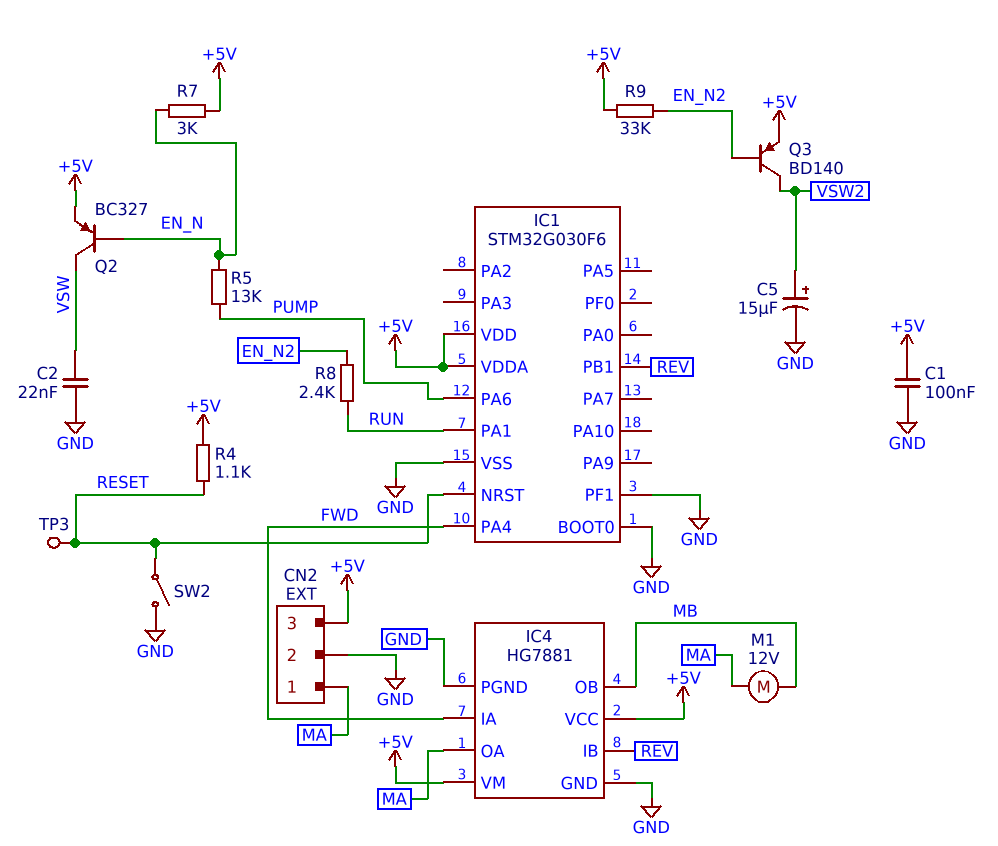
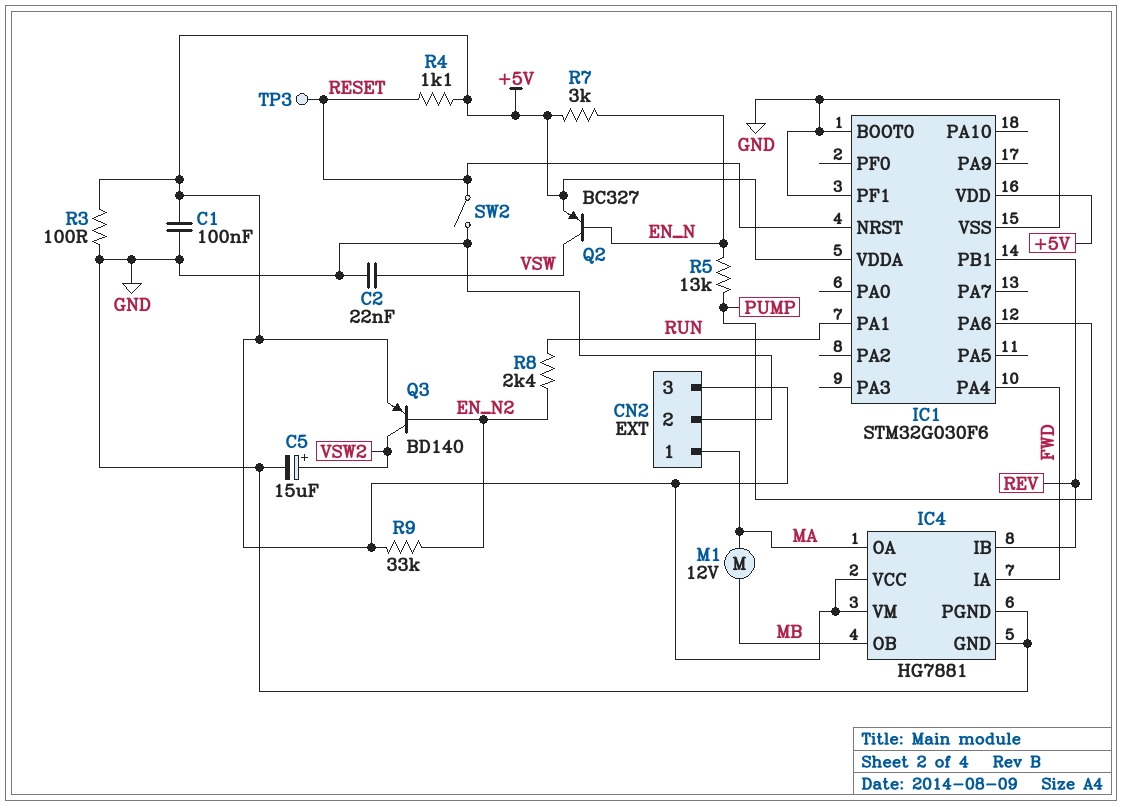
R3: none -> 100 (+5V, GND)

